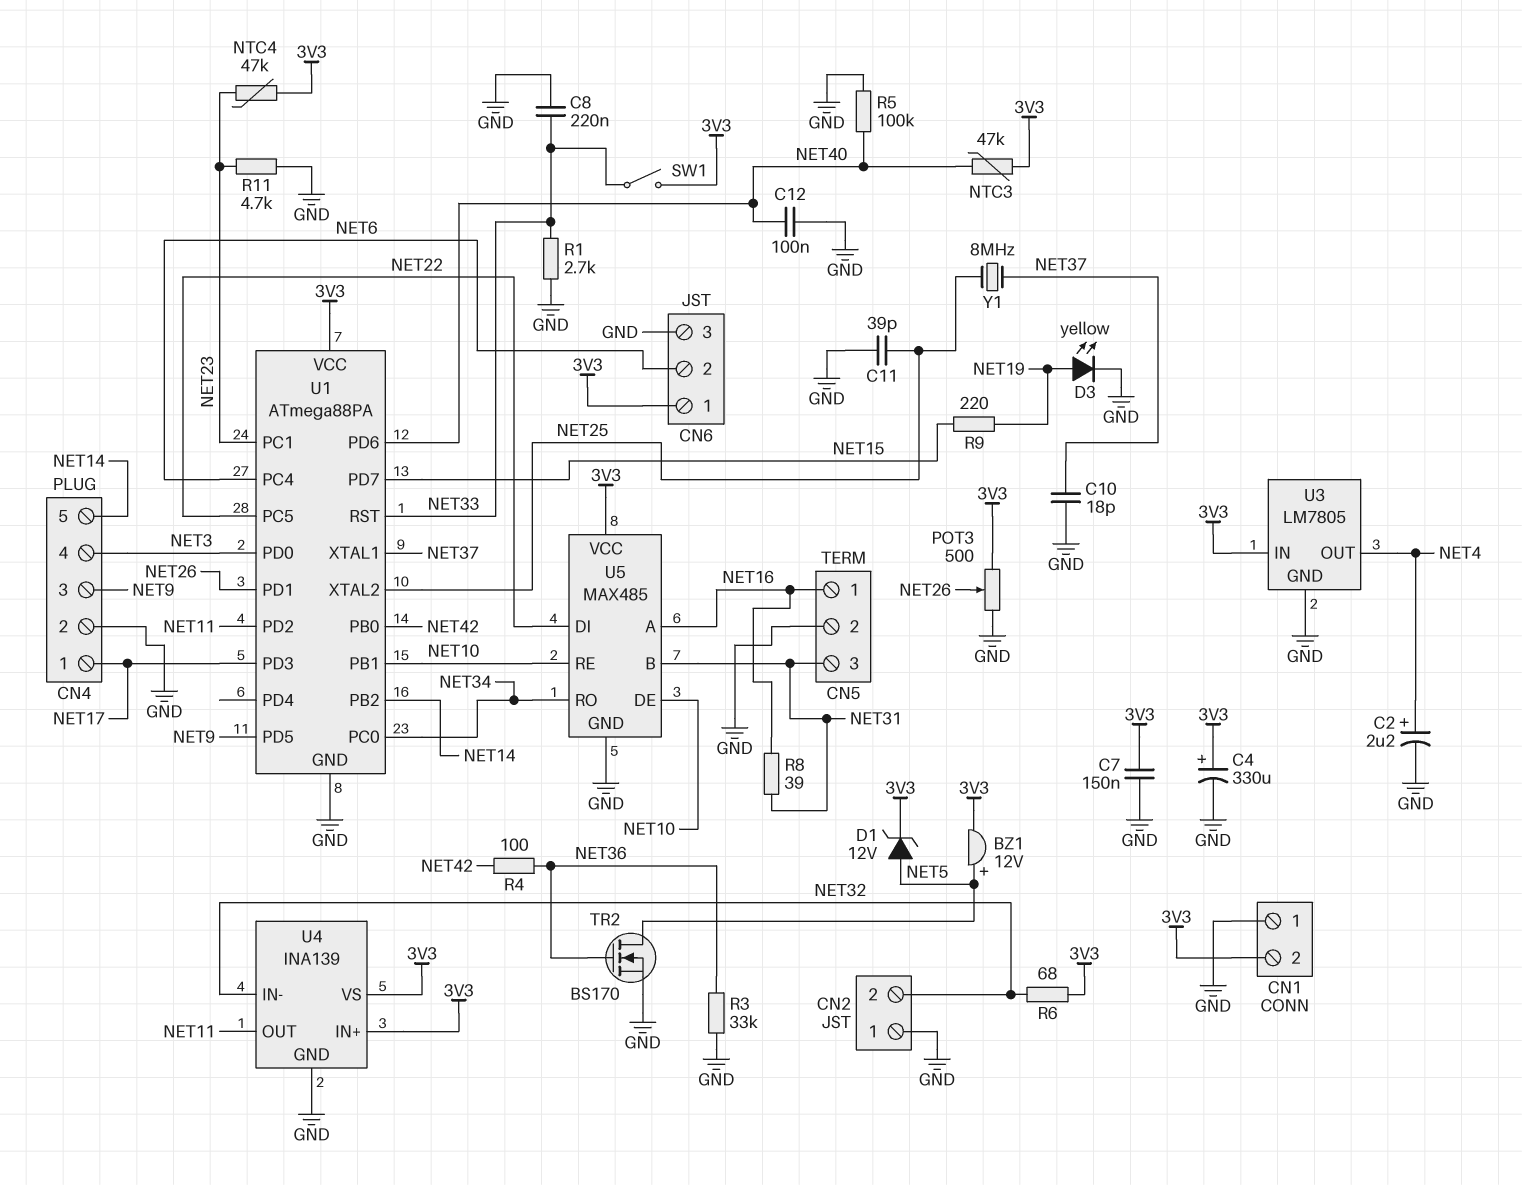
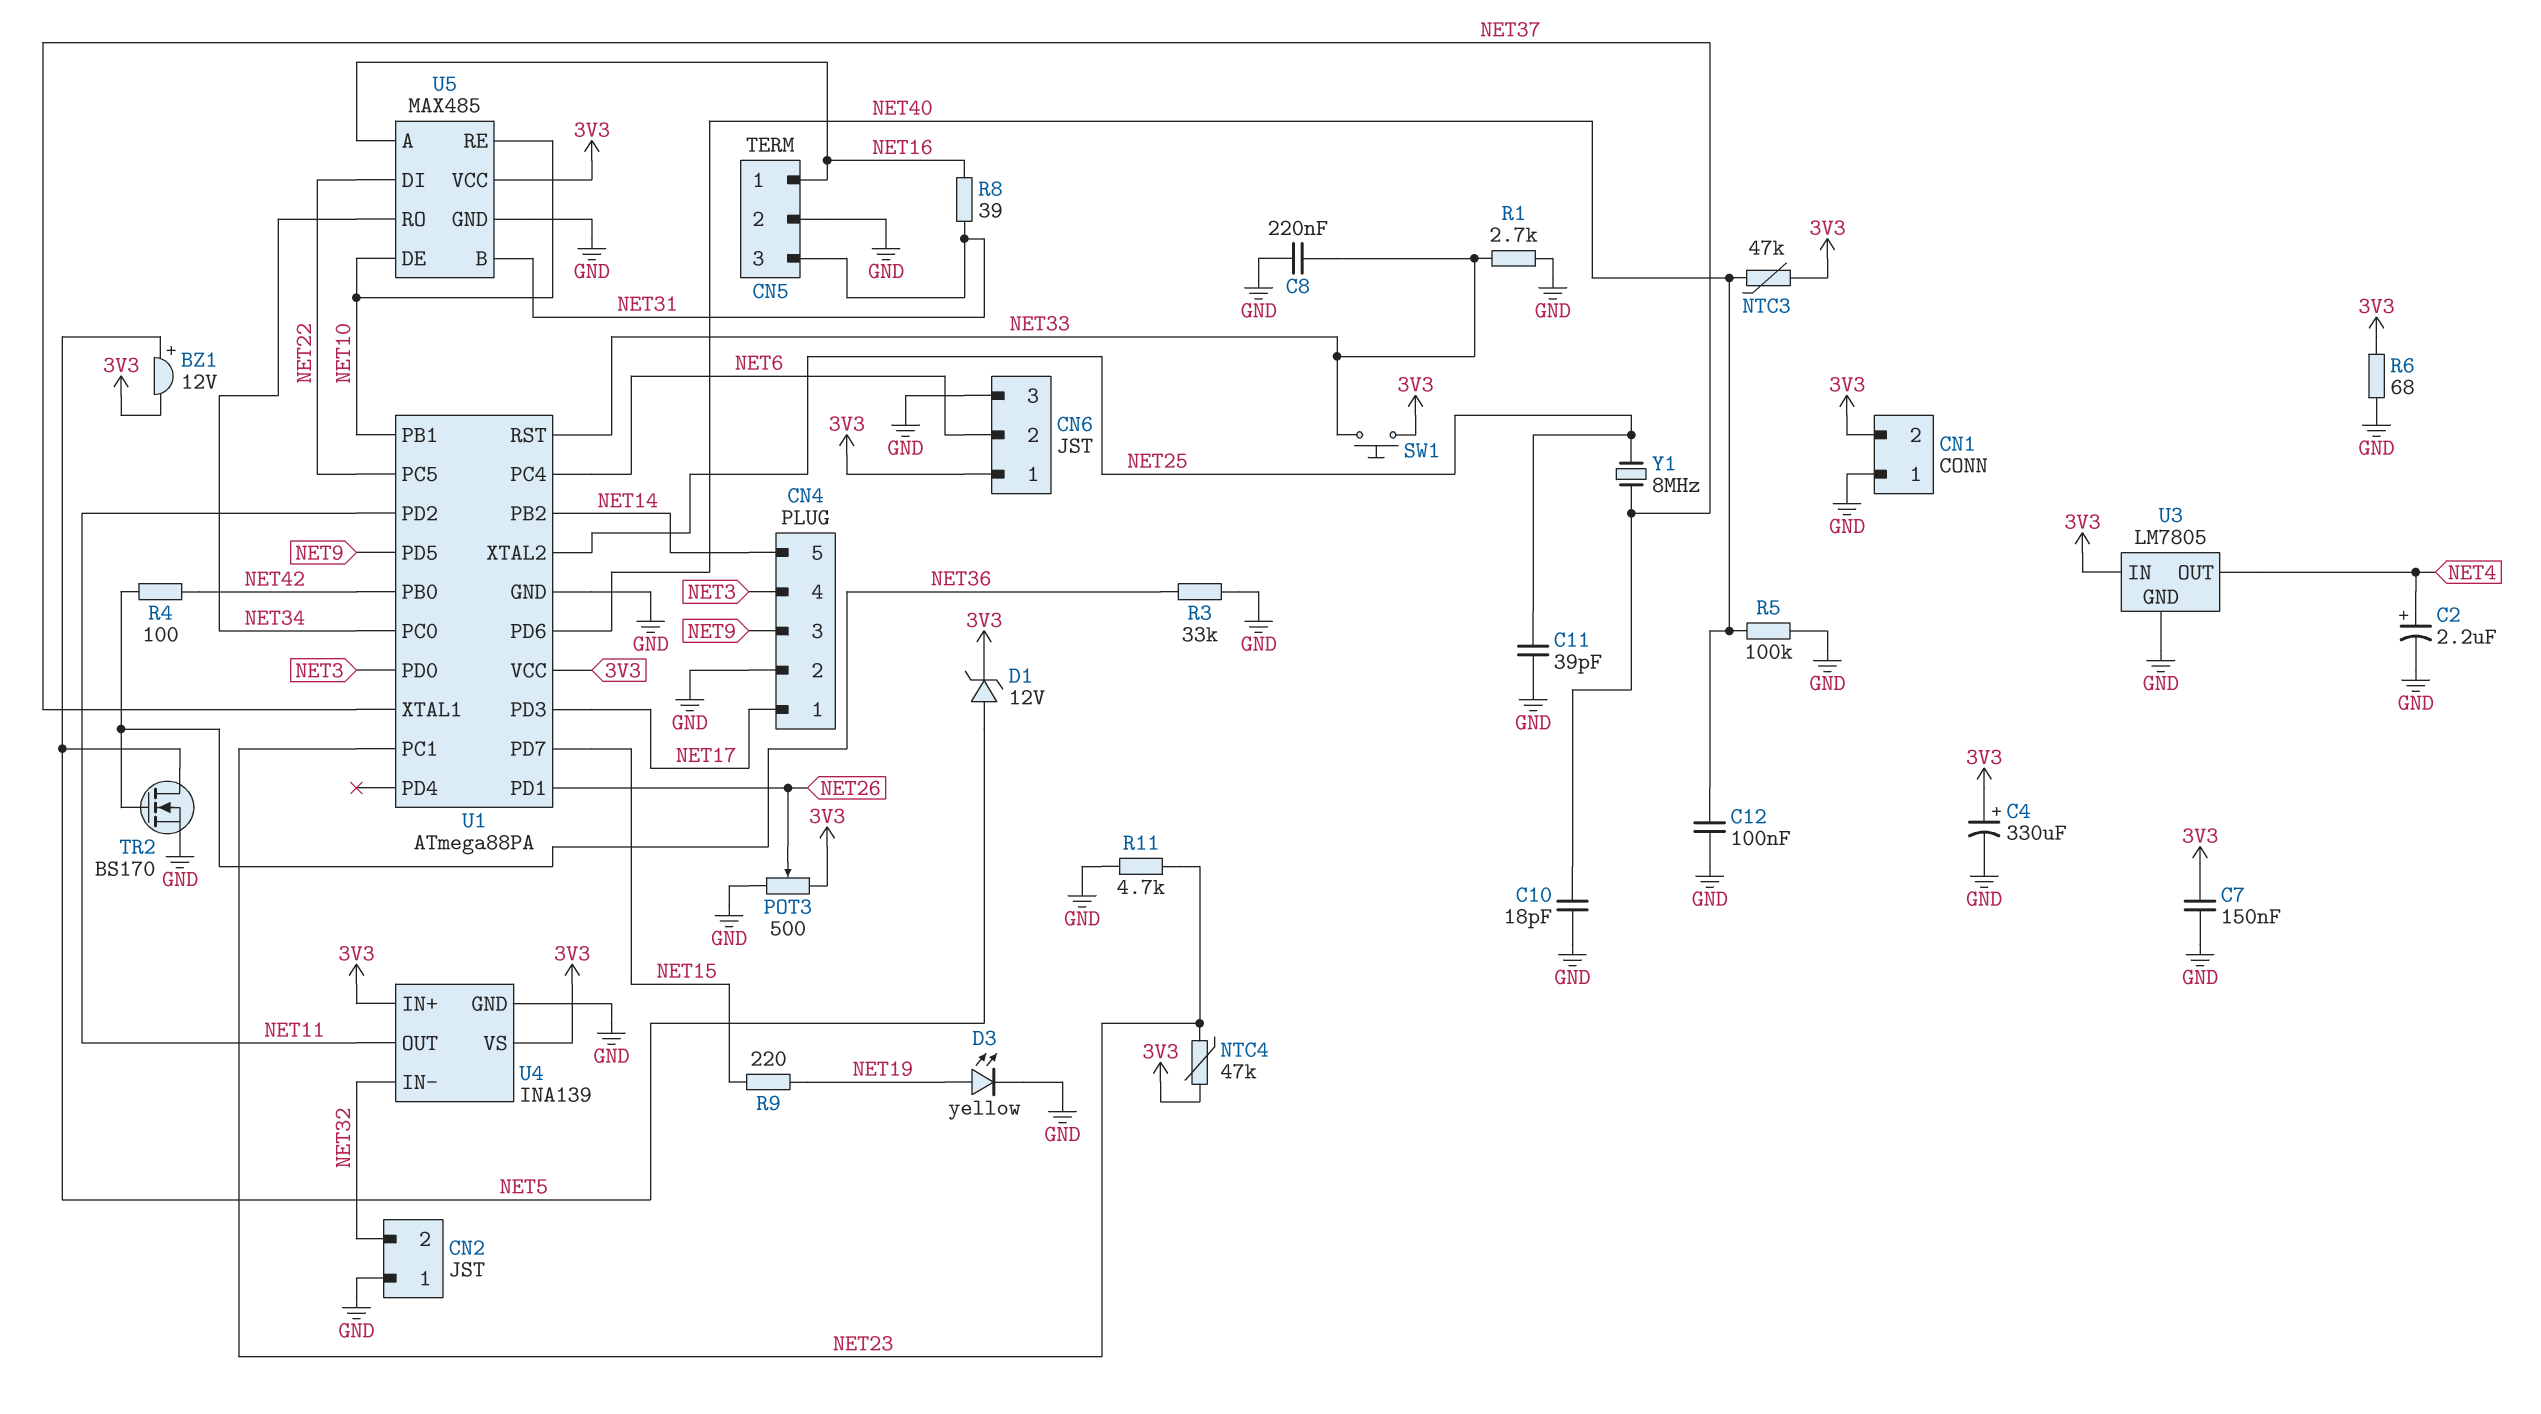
R6: 68 (3V3, NET32) -> 68 (3V3, GND)
SW1: switch (3V3, NET33) -> button (3V3, NET33)

